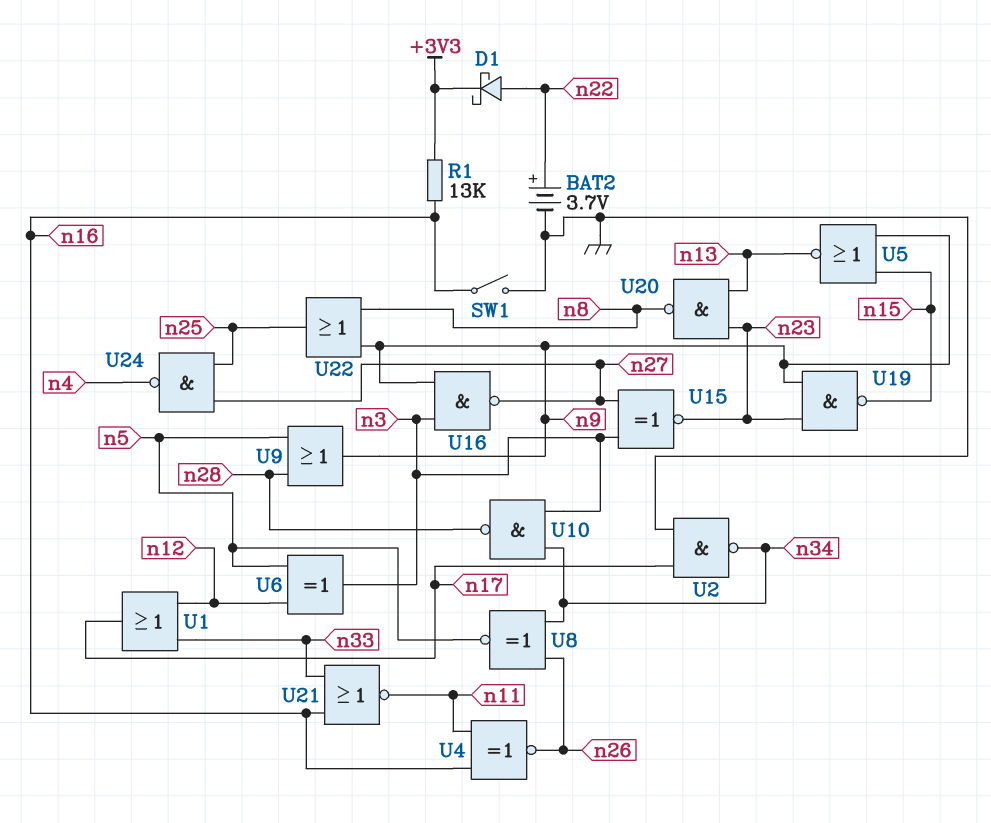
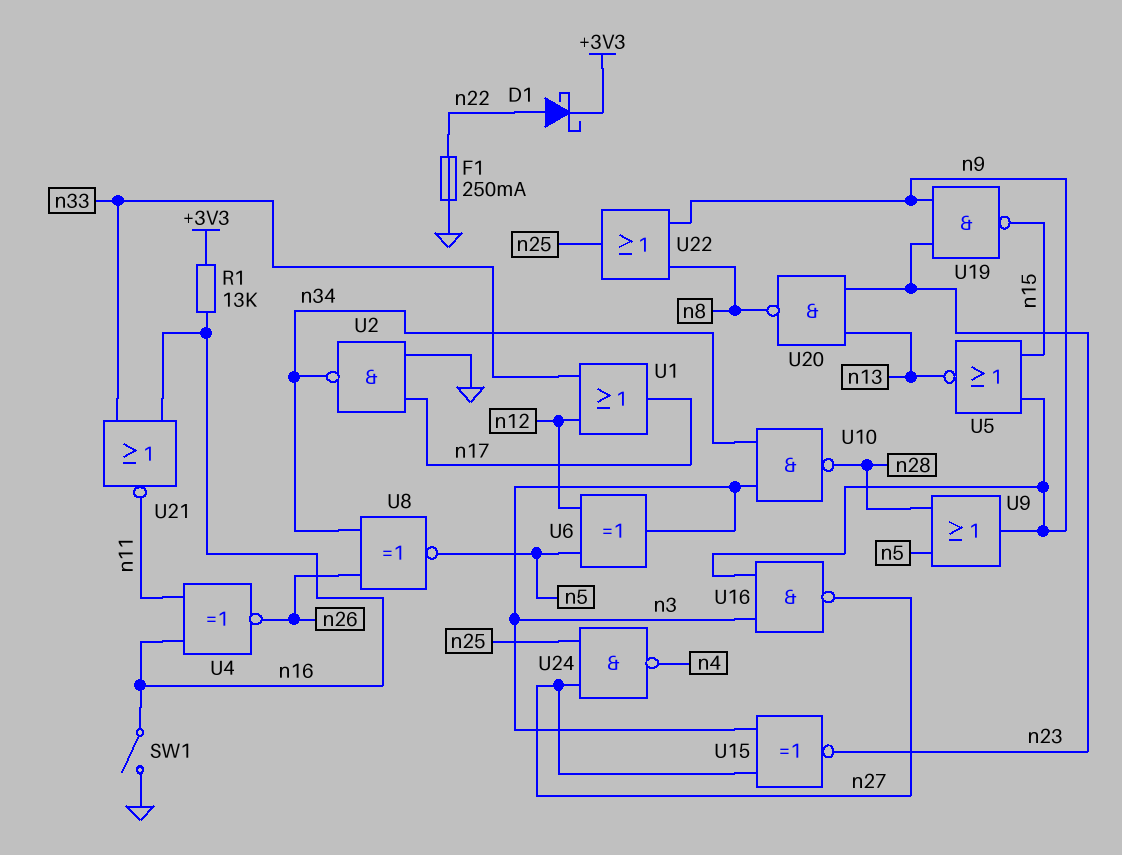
BAT2: 3.7V (plus n22, minus GND) -> none
F1: none -> 250mA (GND, n22)

